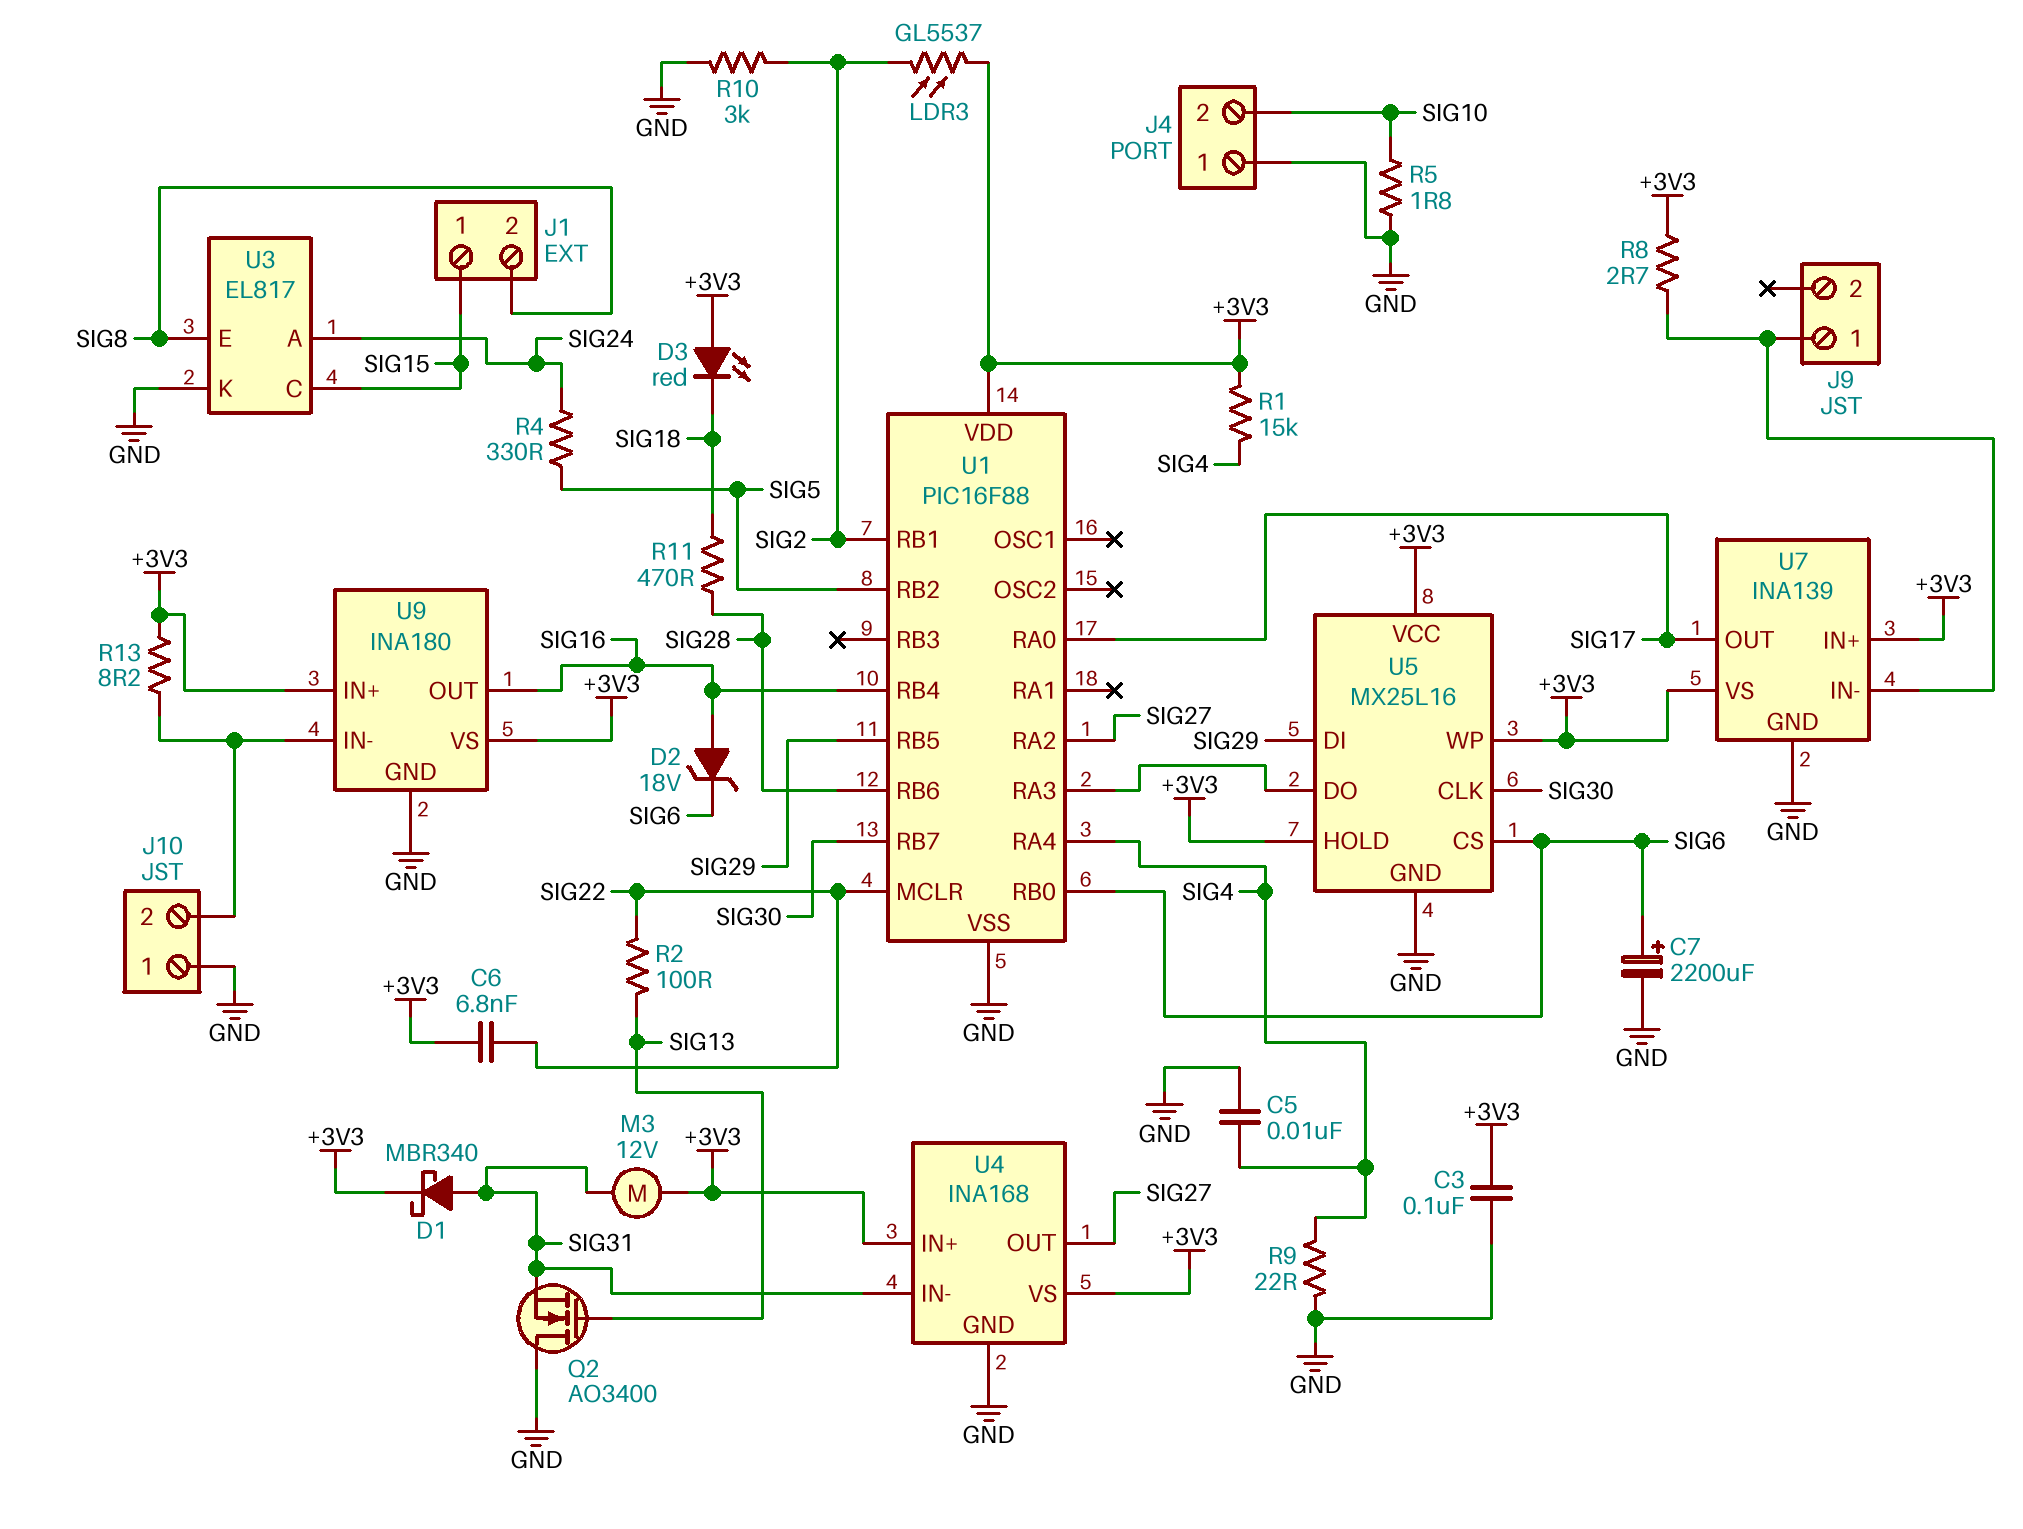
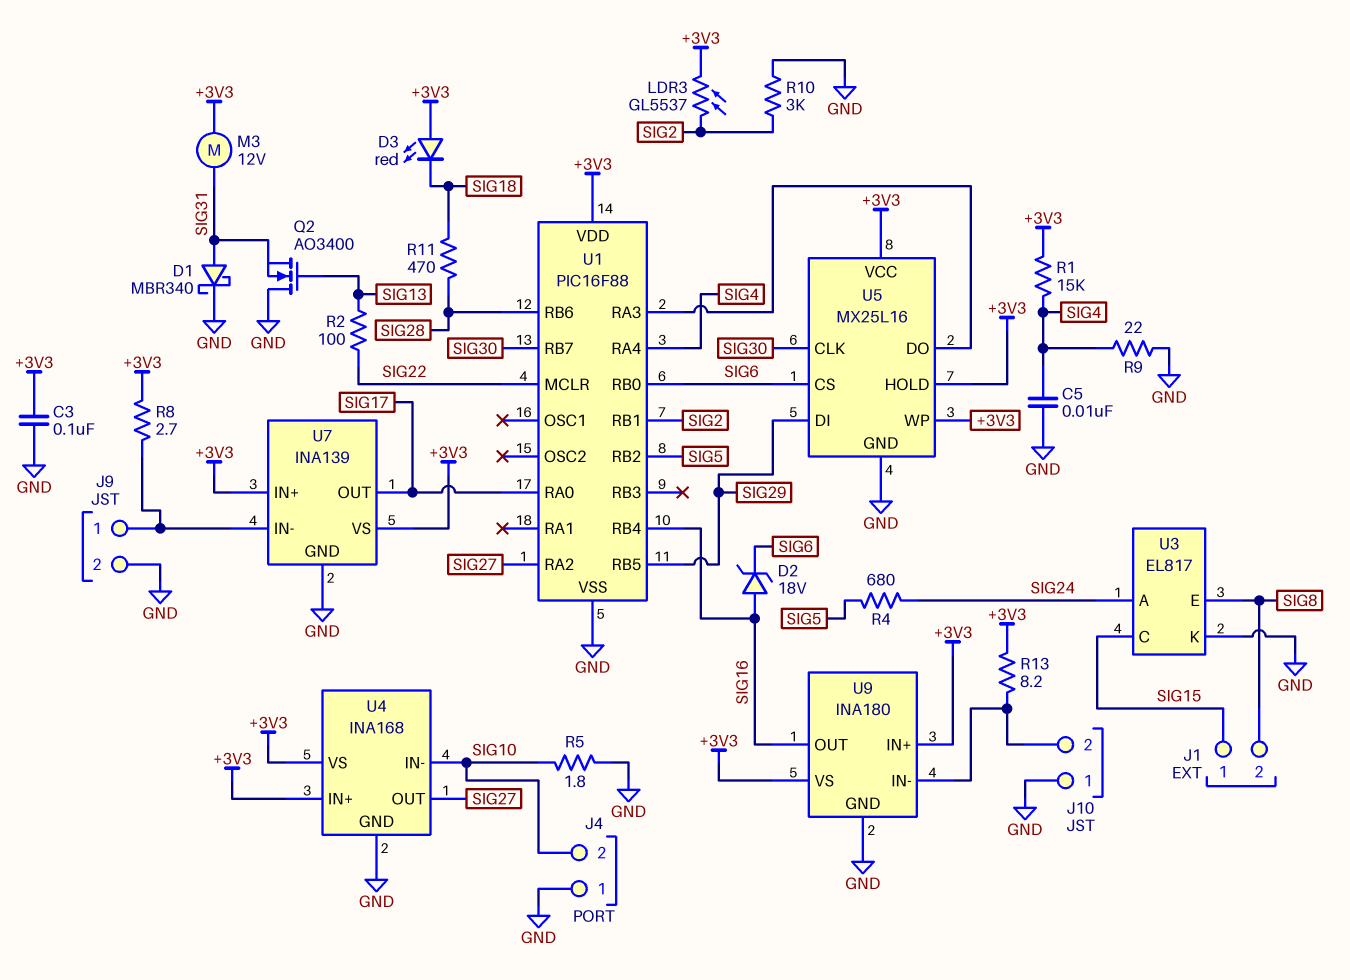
C6: 6.8nF (+3V3, SIG22) -> none
C7: 2200uF (plus SIG6, minus GND) -> none
D1: schottky MBR340 (A SIG31, K +3V3) -> schottky MBR340 (A SIG31, K GND)
J9 pin 2: none -> GND
R4: 330 (SIG5, SIG24) -> 680 (SIG5, SIG24)
U4 pin IN-: SIG31 -> SIG10

